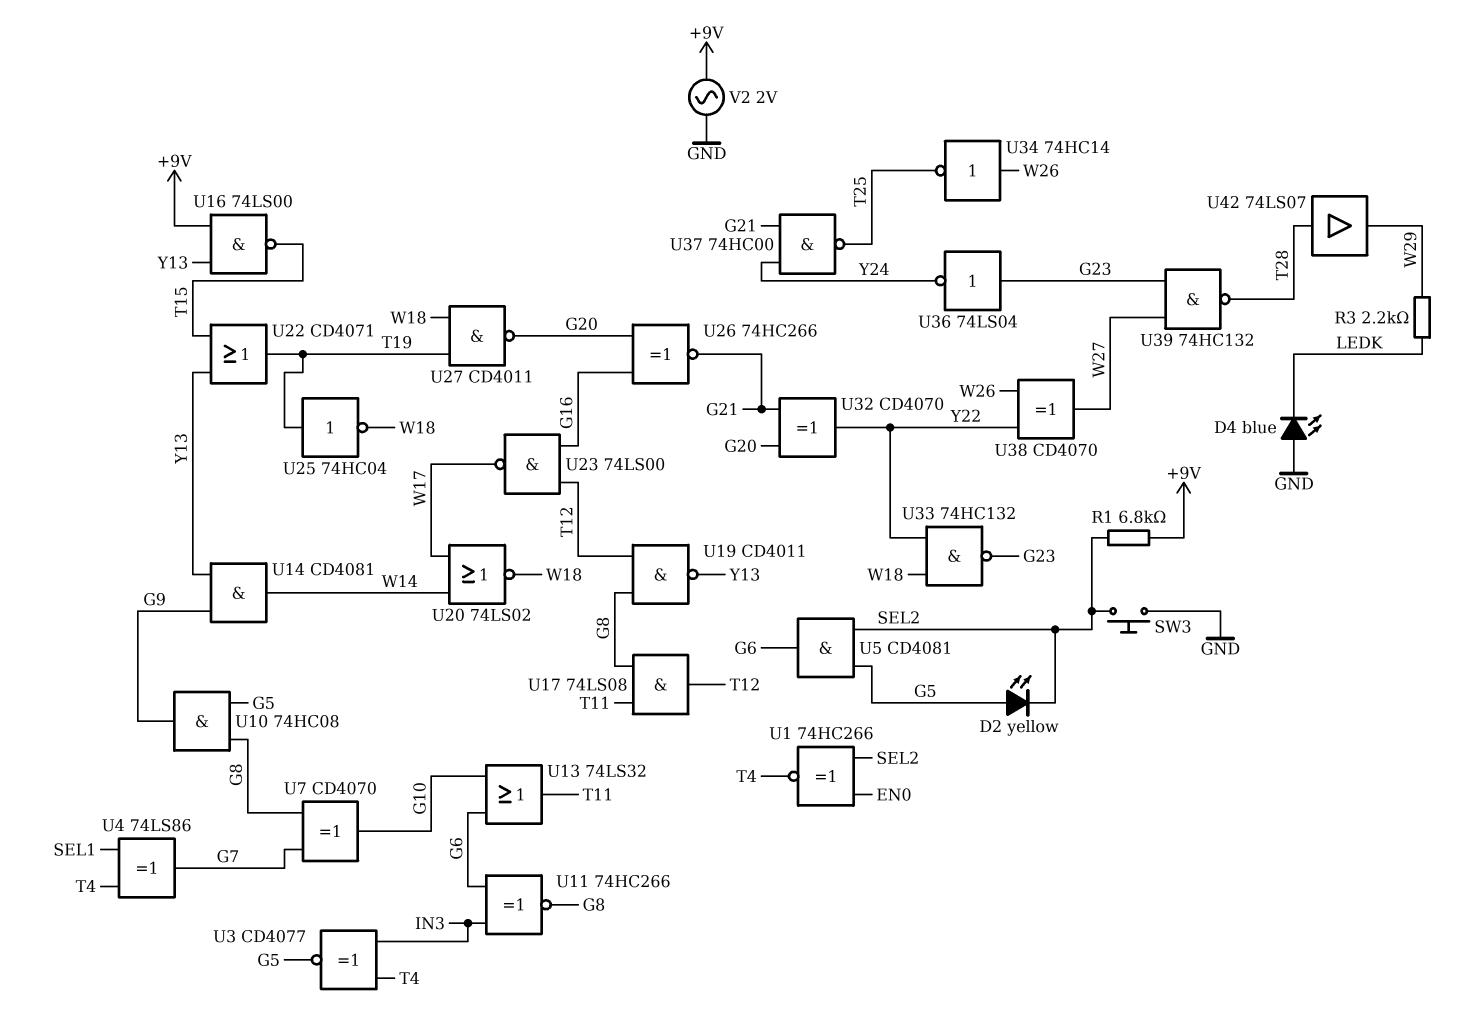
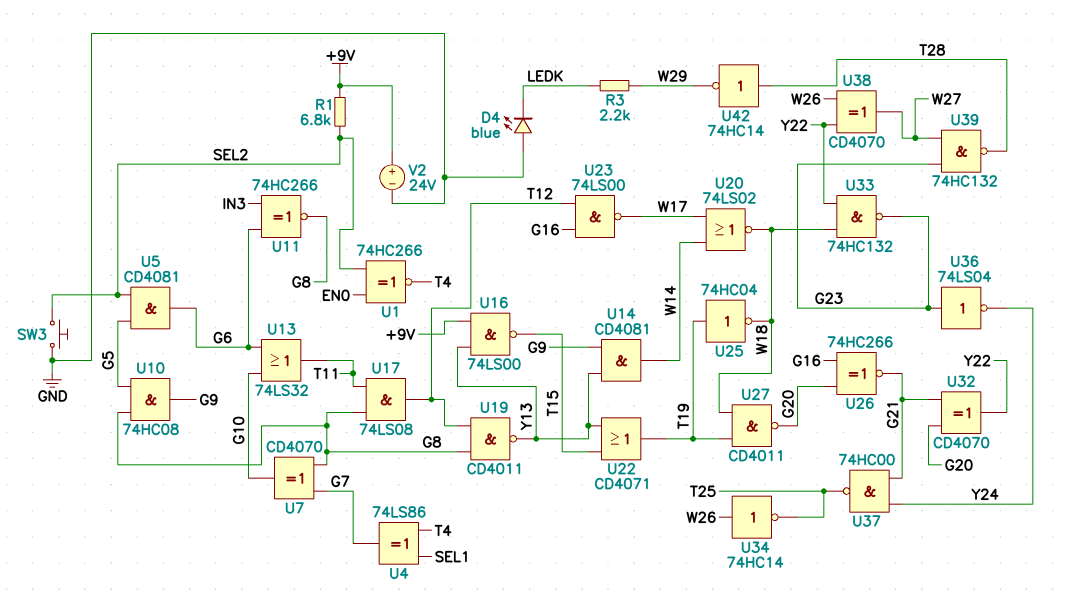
D2: LED yellow (A G5, K SEL2) -> none
U3: XNOR CD4077 (in IN3, in T4, out G5) -> none
U42: buffer 74LS07 (in T28, out W29) -> NOT 74HC14 (in T28, out W29)
V2: AC 2V (+9V, GND) -> 24V (plus +9V, minus GND)

